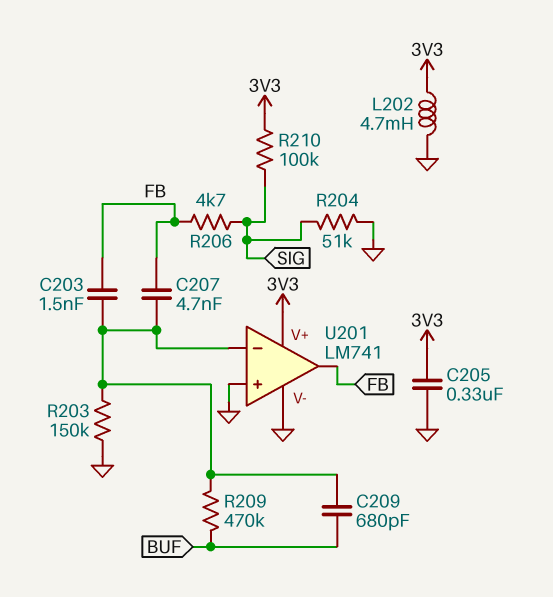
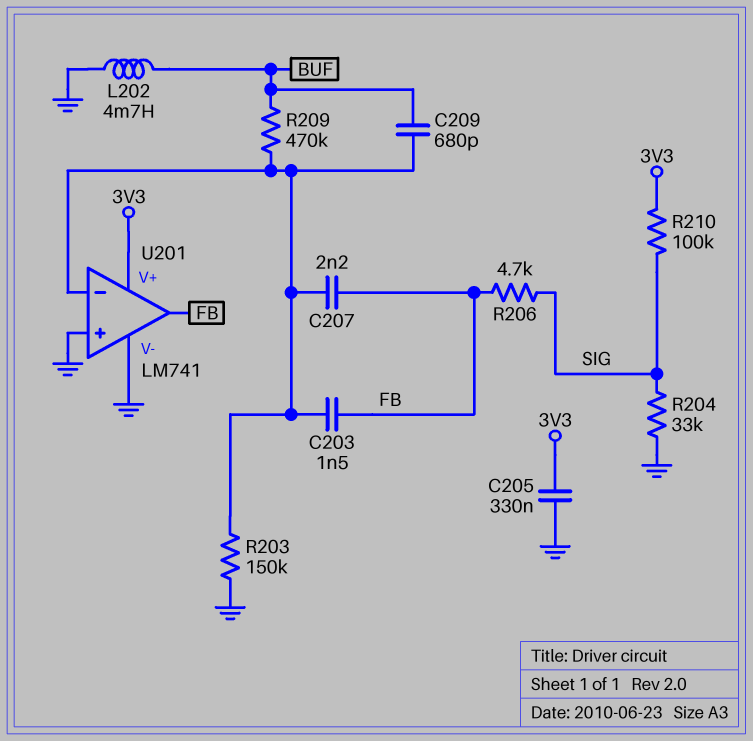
C207: 4.7nF (FB, U201/in-) -> 2.2nF (FB, U201/in-)
L202: 4.7mH (3V3, GND) -> 4.7mH (BUF, GND)
R204: 51k (GND, SIG) -> 33k (GND, SIG)

